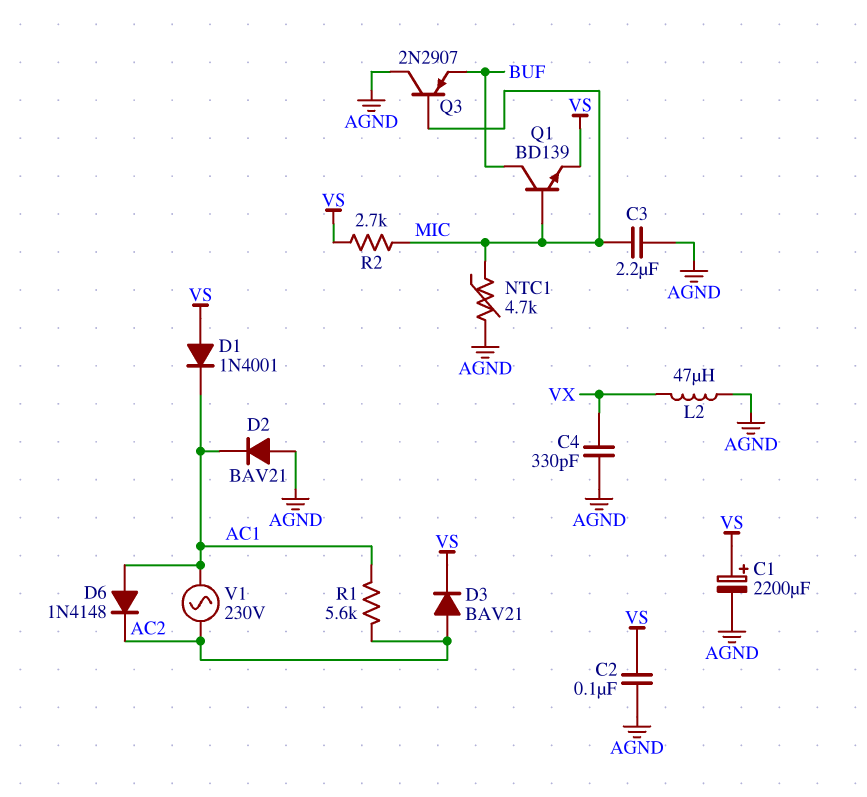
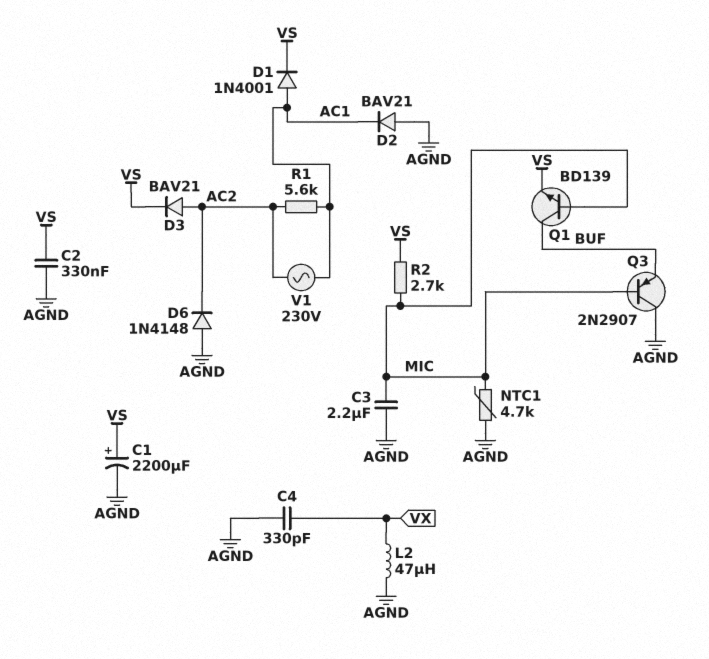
C2: 100nF (AGND, VS) -> 330nF (AGND, VS)
D1: diode 1N4001 (A VS, K AC1) -> diode 1N4001 (A AC1, K VS)
D6: diode 1N4148 (A AC1, K AC2) -> diode 1N4148 (A AGND, K AC2)

